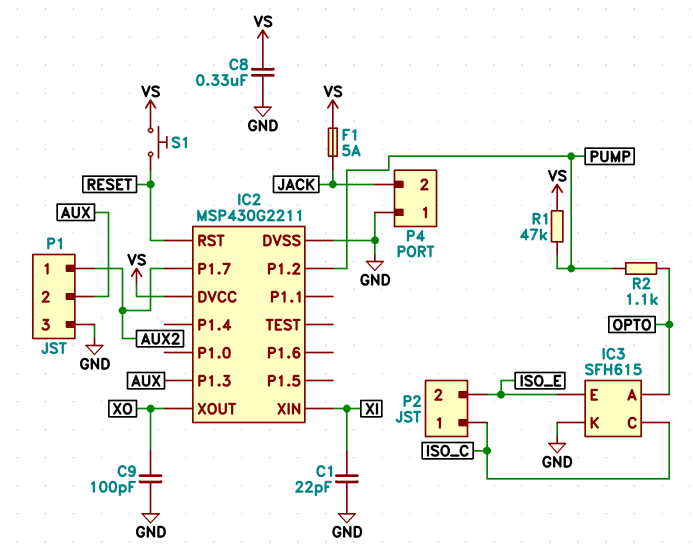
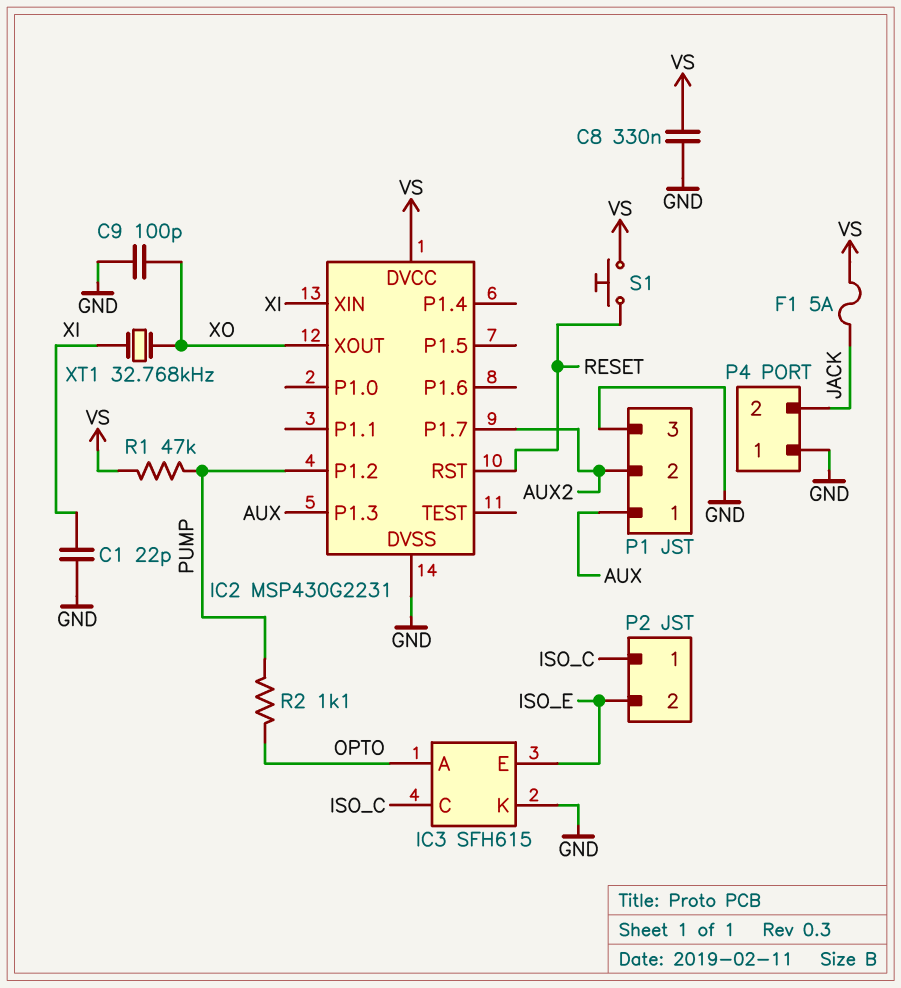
IC2: MSP430G2211 -> MSP430G2231
P1 pin 1: AUX2 -> AUX
P1 pin 2: AUX -> AUX2
XT1: none -> 32.768kHz (XI, XO)

